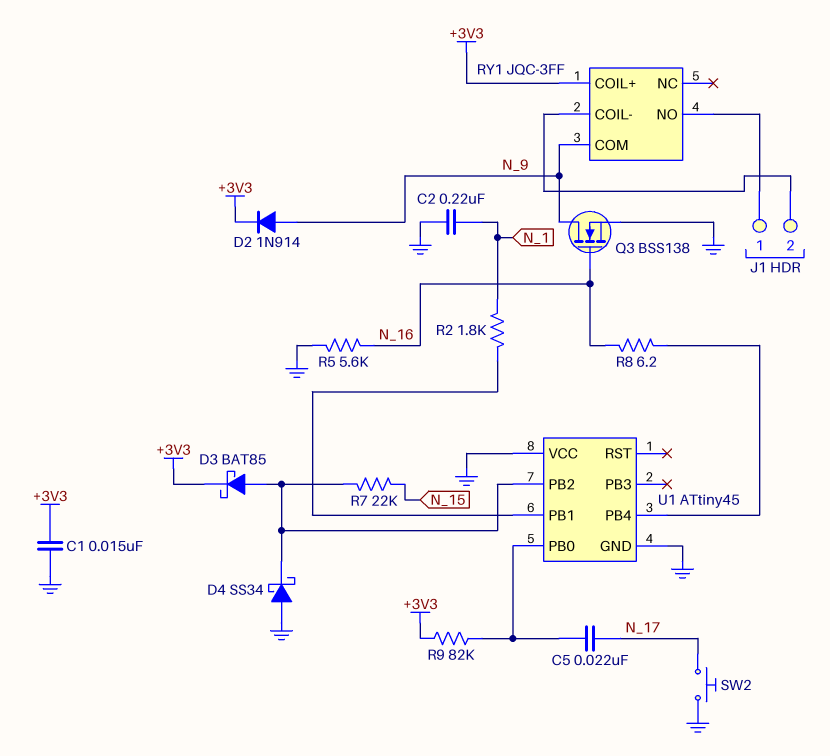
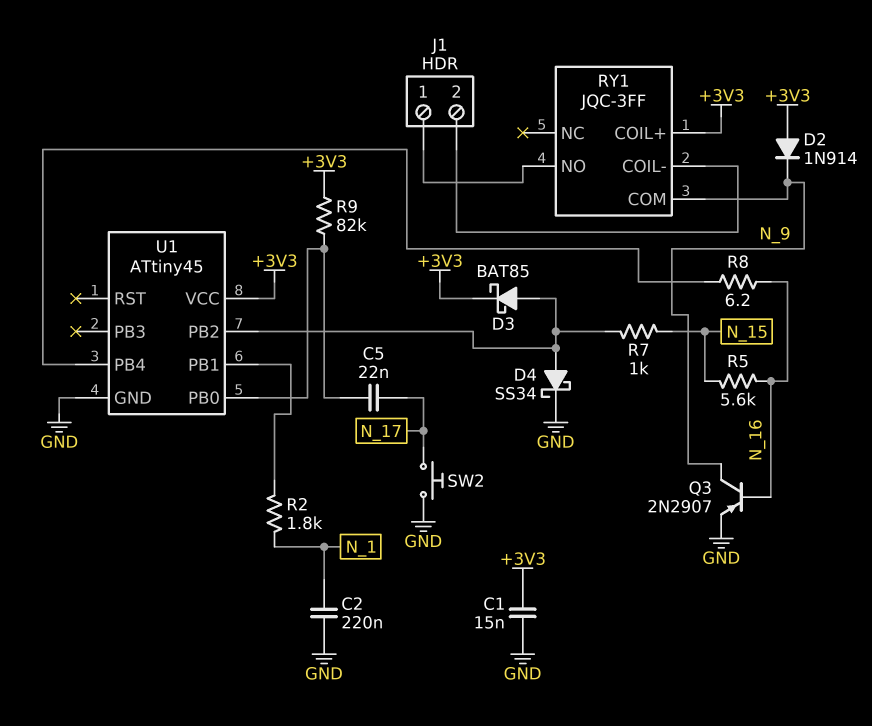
D2: diode 1N914 (A N_9, K +3V3) -> diode 1N914 (A +3V3, K N_9)
D4: schottky SS34 (A GND, K U1/PB2) -> schottky SS34 (A U1/PB2, K GND)
Q3: NMOS BSS138 (G N_16, D N_9, S GND) -> PNP 2N2907 (B N_16, C N_9, E GND)
R5: 5.6k (GND, N_16) -> 5.6k (N_15, N_16)
R7: 22k (N_15, U1/PB2) -> 1k (N_15, U1/PB2)
U1 pin VCC: GND -> +3V3

